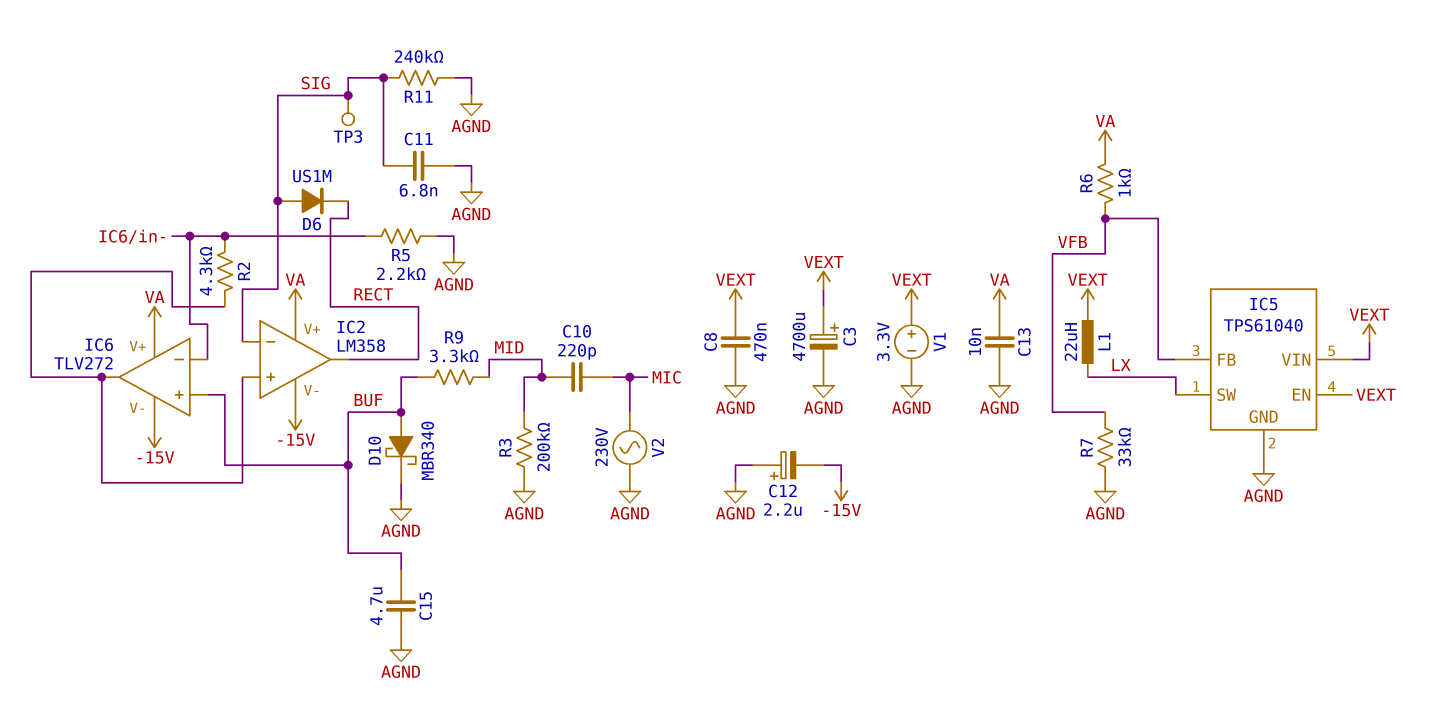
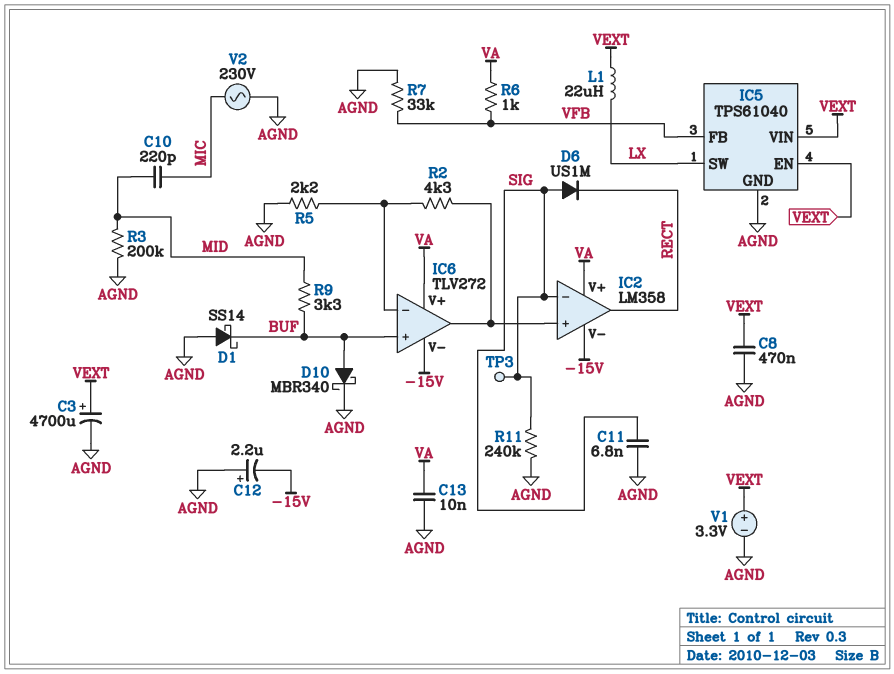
C15: 4.7uF (AGND, BUF) -> none
D1: none -> schottky SS14 (A AGND, K BUF)

